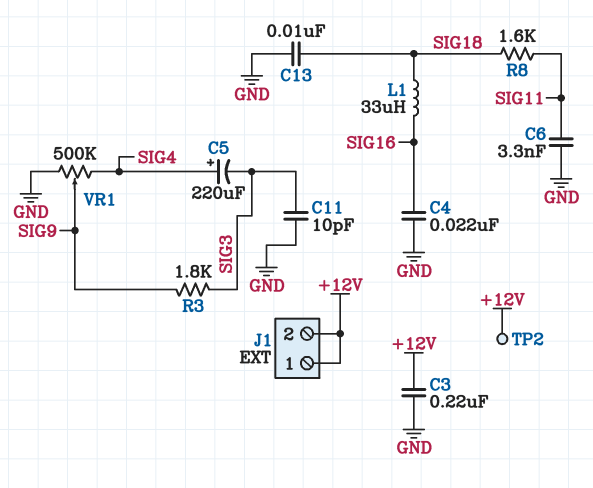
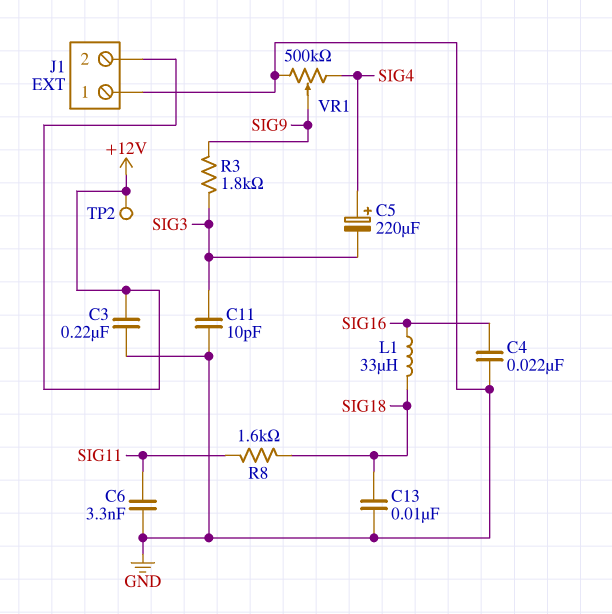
J1 pin 1: +12V -> GND

